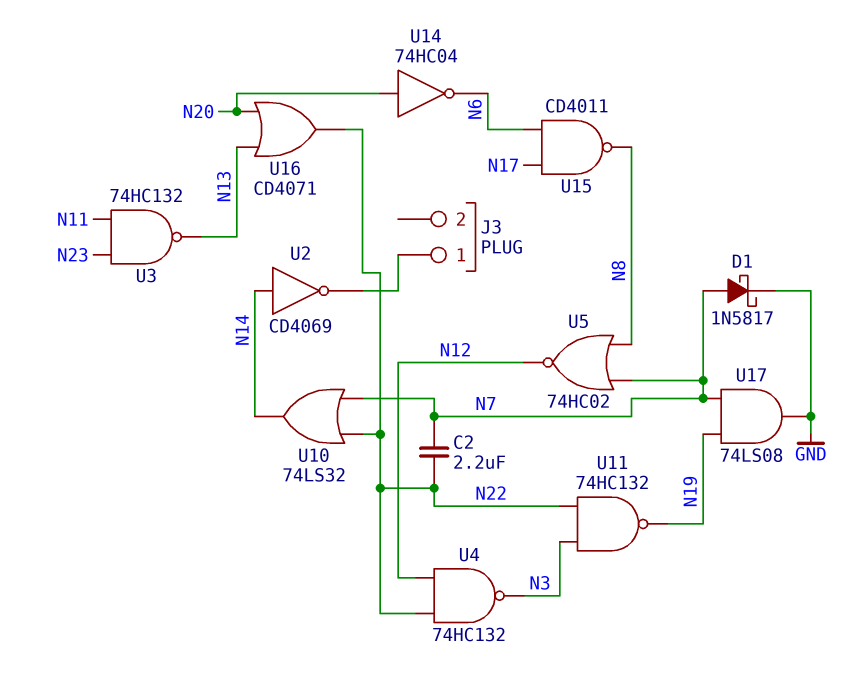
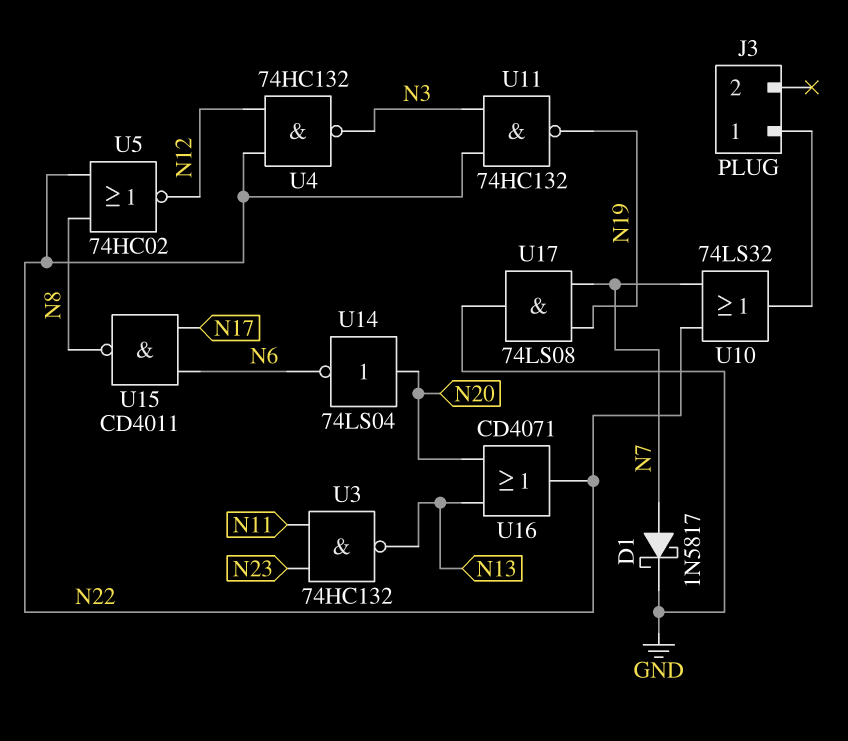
C2: 2.2uF (N7, N22) -> none
U2: NOT CD4069 (in N14, out J3/1) -> none
U5: NOR 74HC02 (in N7, in N8, out N12) -> NOR 74HC02 (in N8, in N22, out N12)
U10: OR 74LS32 (in N7, in N22, out N14) -> OR 74LS32 (in N7, in N22, out J3/1)
U14: NOT 74HC04 (in N20, out N6) -> NOT 74LS04 (in N20, out N6)

